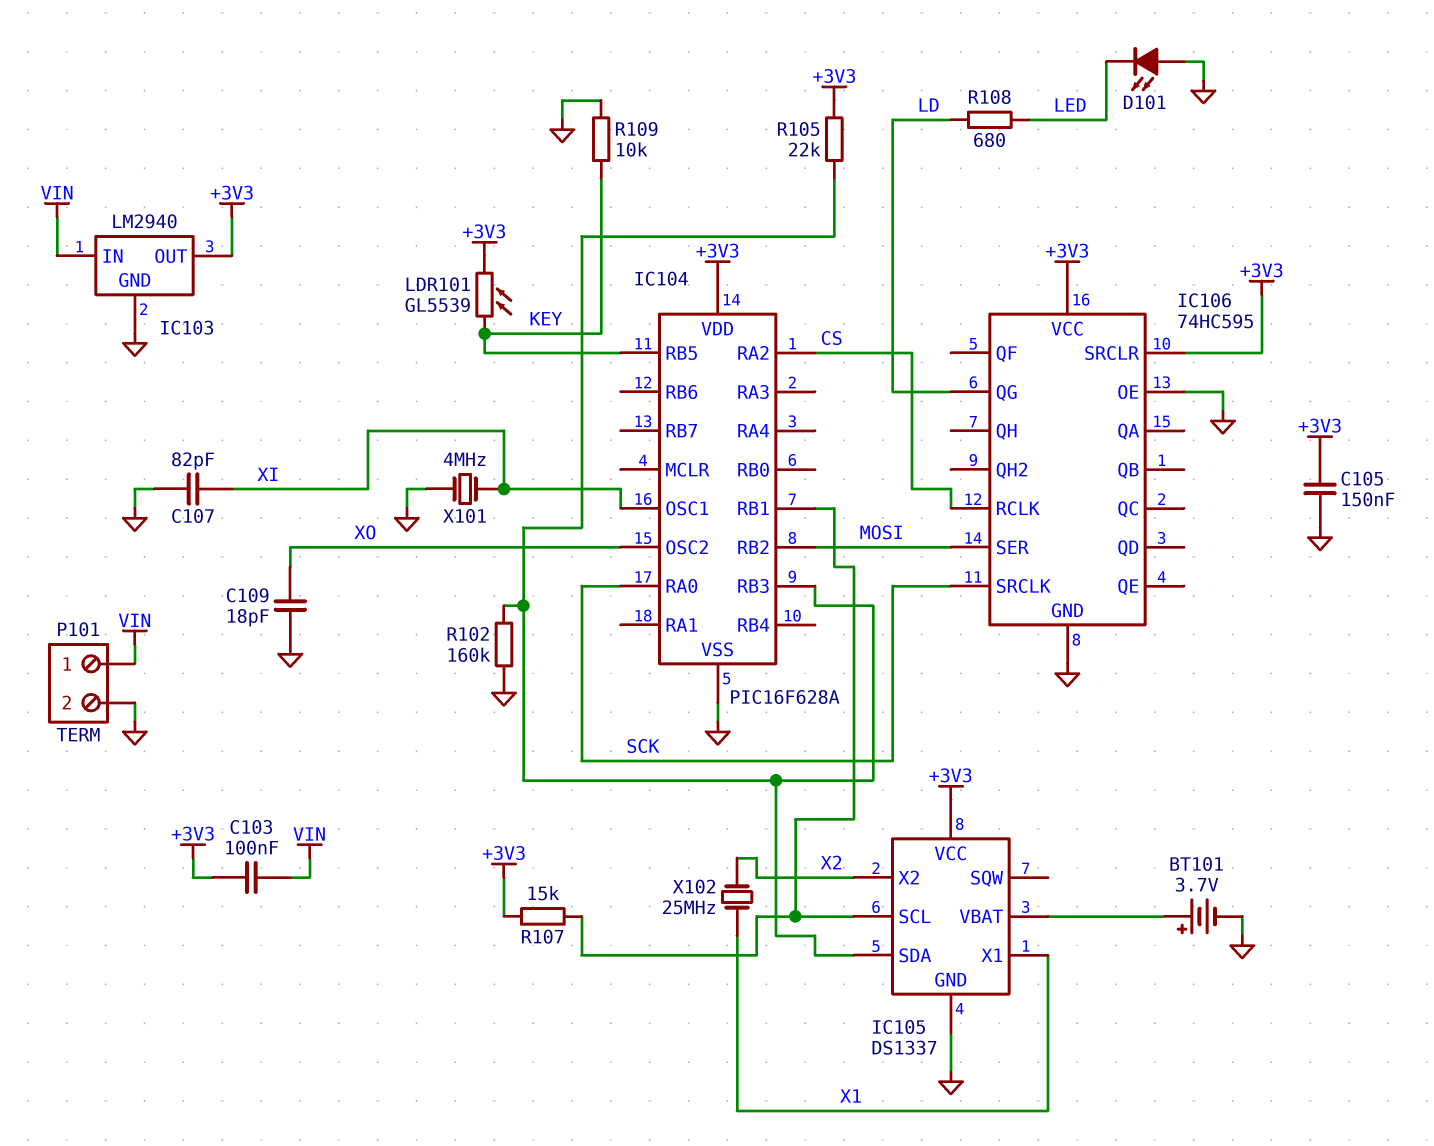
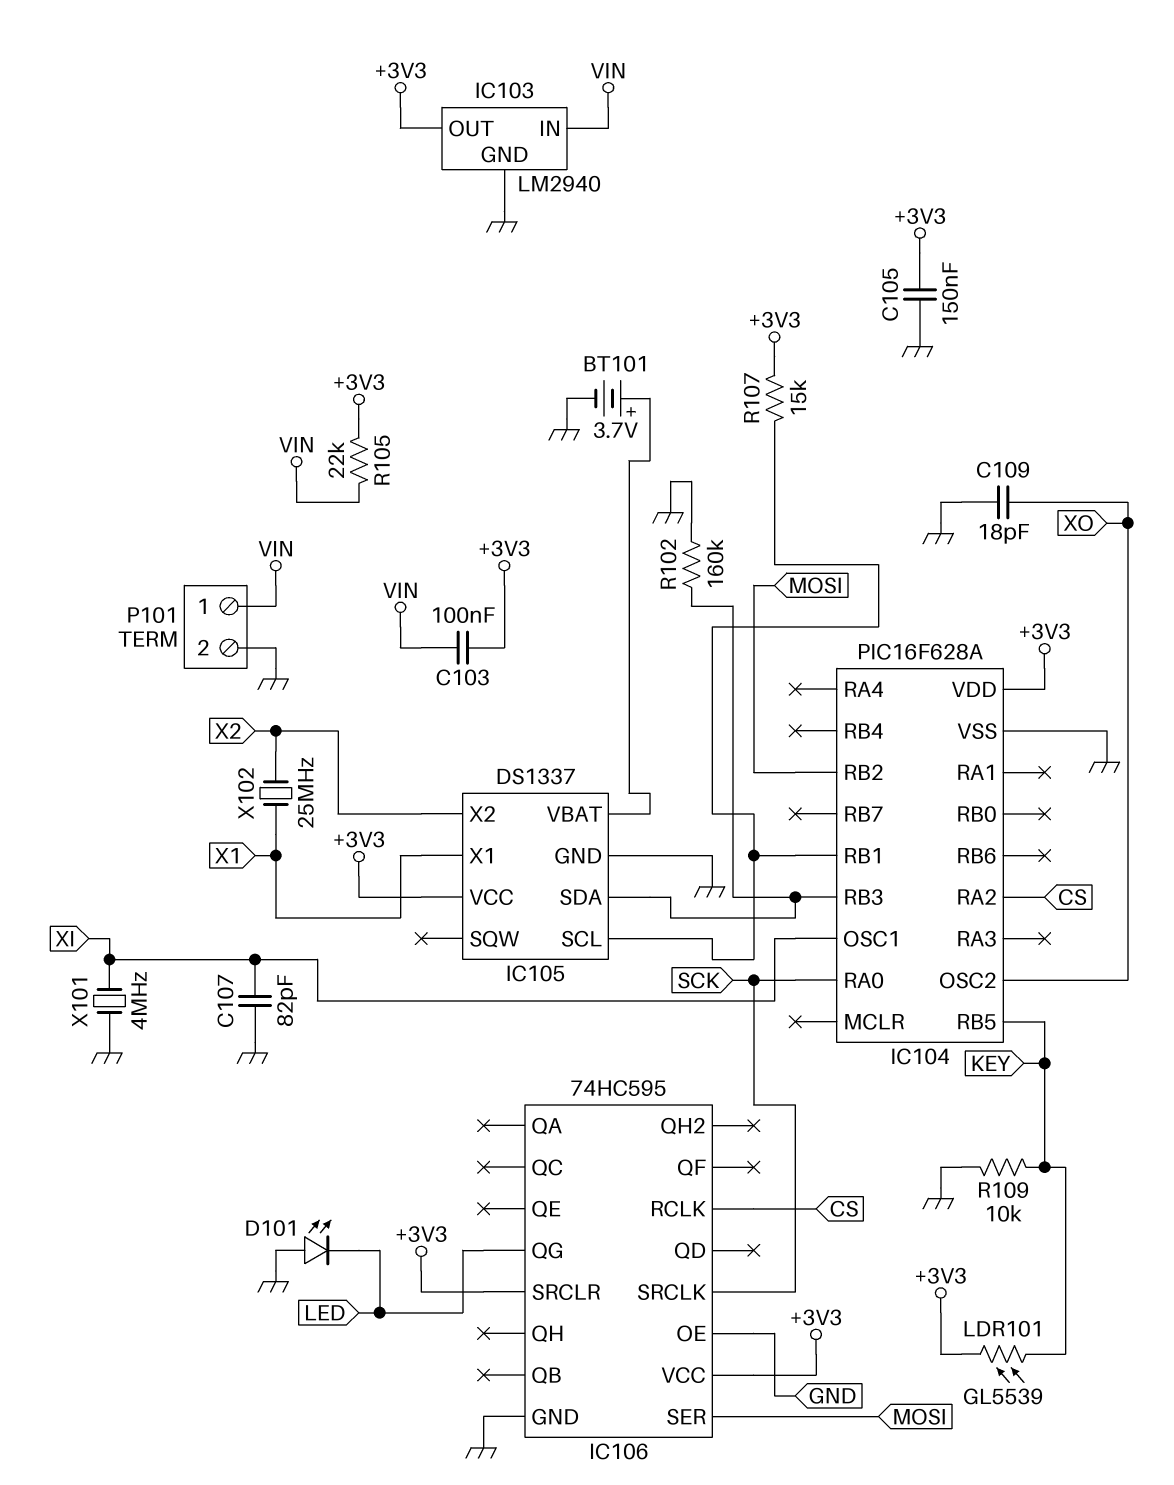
IC106 pin QG: LD -> LED
R105: 22k (+3V3, IC104/RB3) -> 22k (+3V3, VIN)
R108: 680 (LD, LED) -> none

